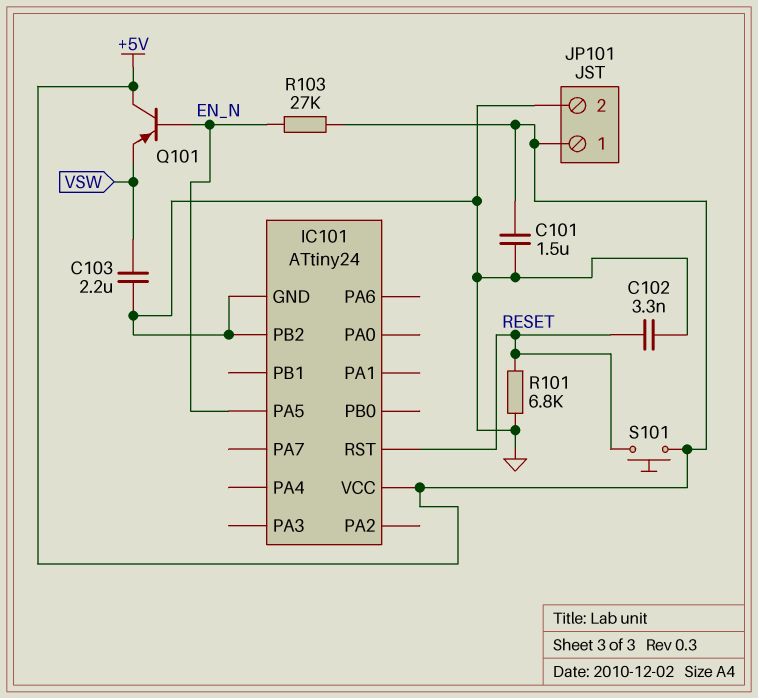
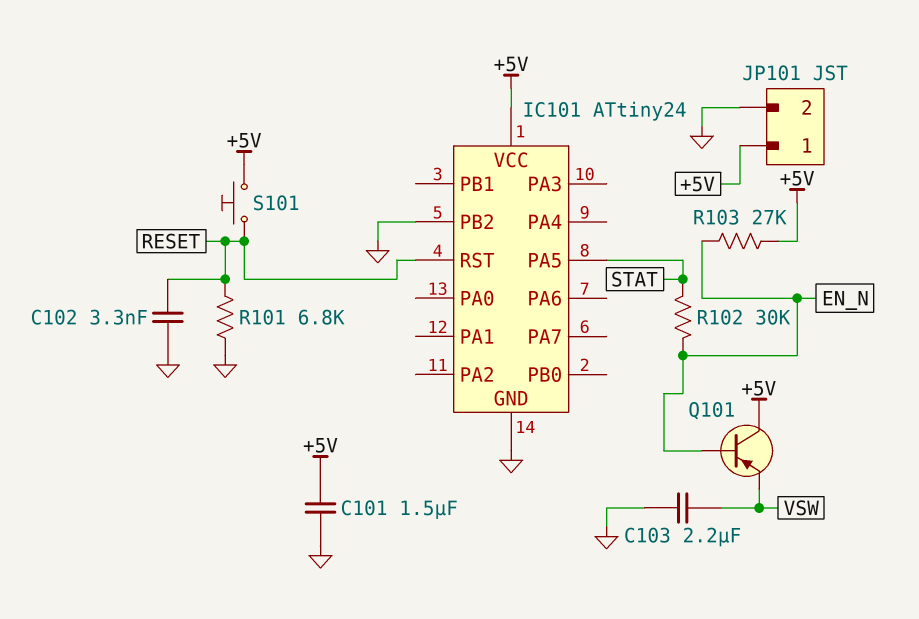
IC101 pin PA5: EN_N -> STAT
R102: none -> 30k (EN_N, STAT)

